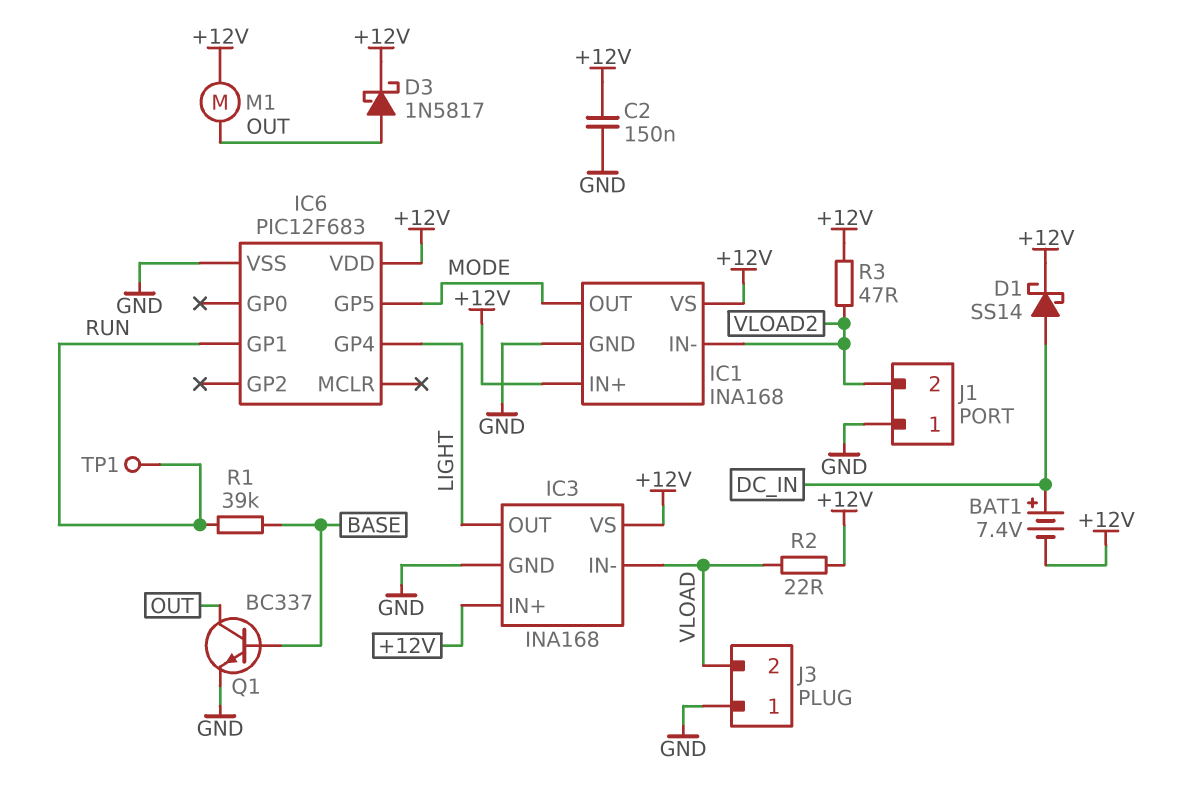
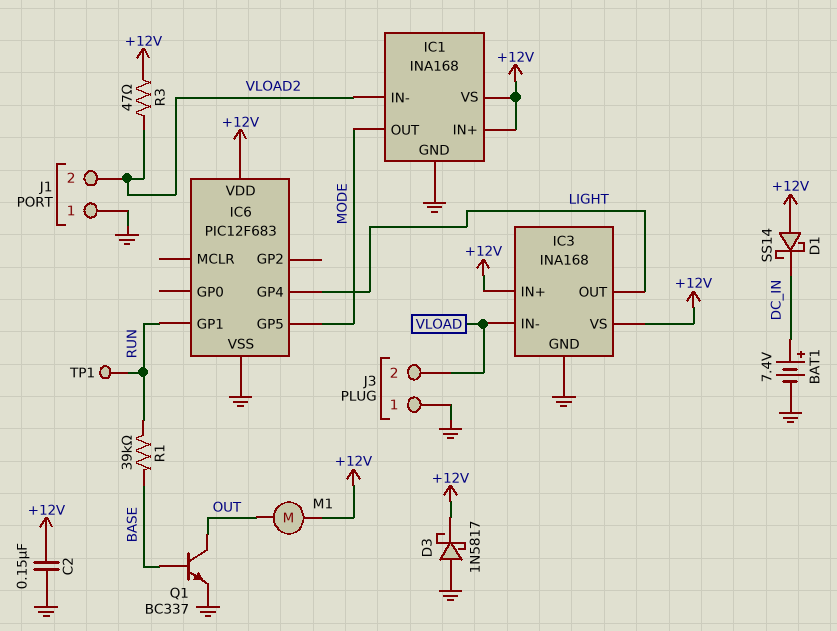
BAT1: 7.4V (plus DC_IN, minus +12V) -> 7.4V (plus DC_IN, minus GND)
D1: schottky SS14 (A DC_IN, K +12V) -> schottky SS14 (A +12V, K DC_IN)
D3: schottky 1N5817 (A OUT, K +12V) -> schottky 1N5817 (A GND, K +12V)
R2: 22 (+12V, VLOAD) -> none

